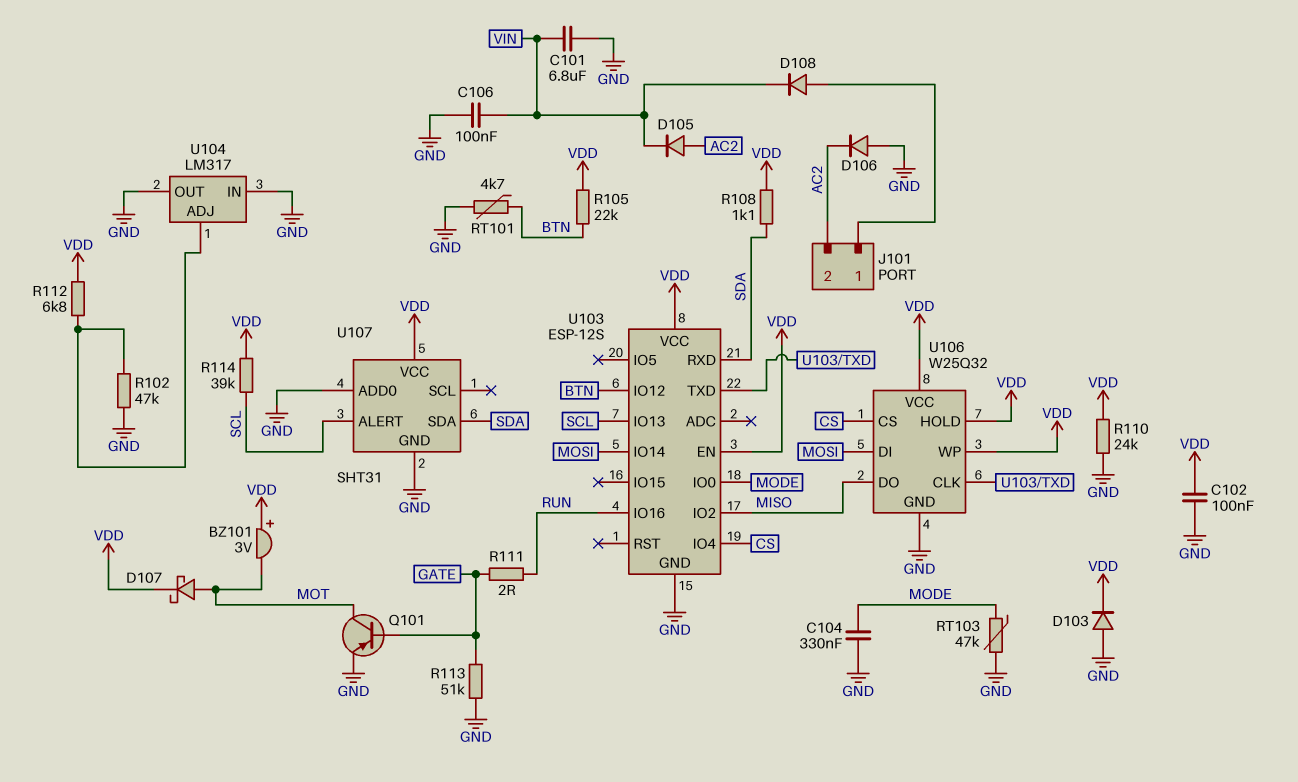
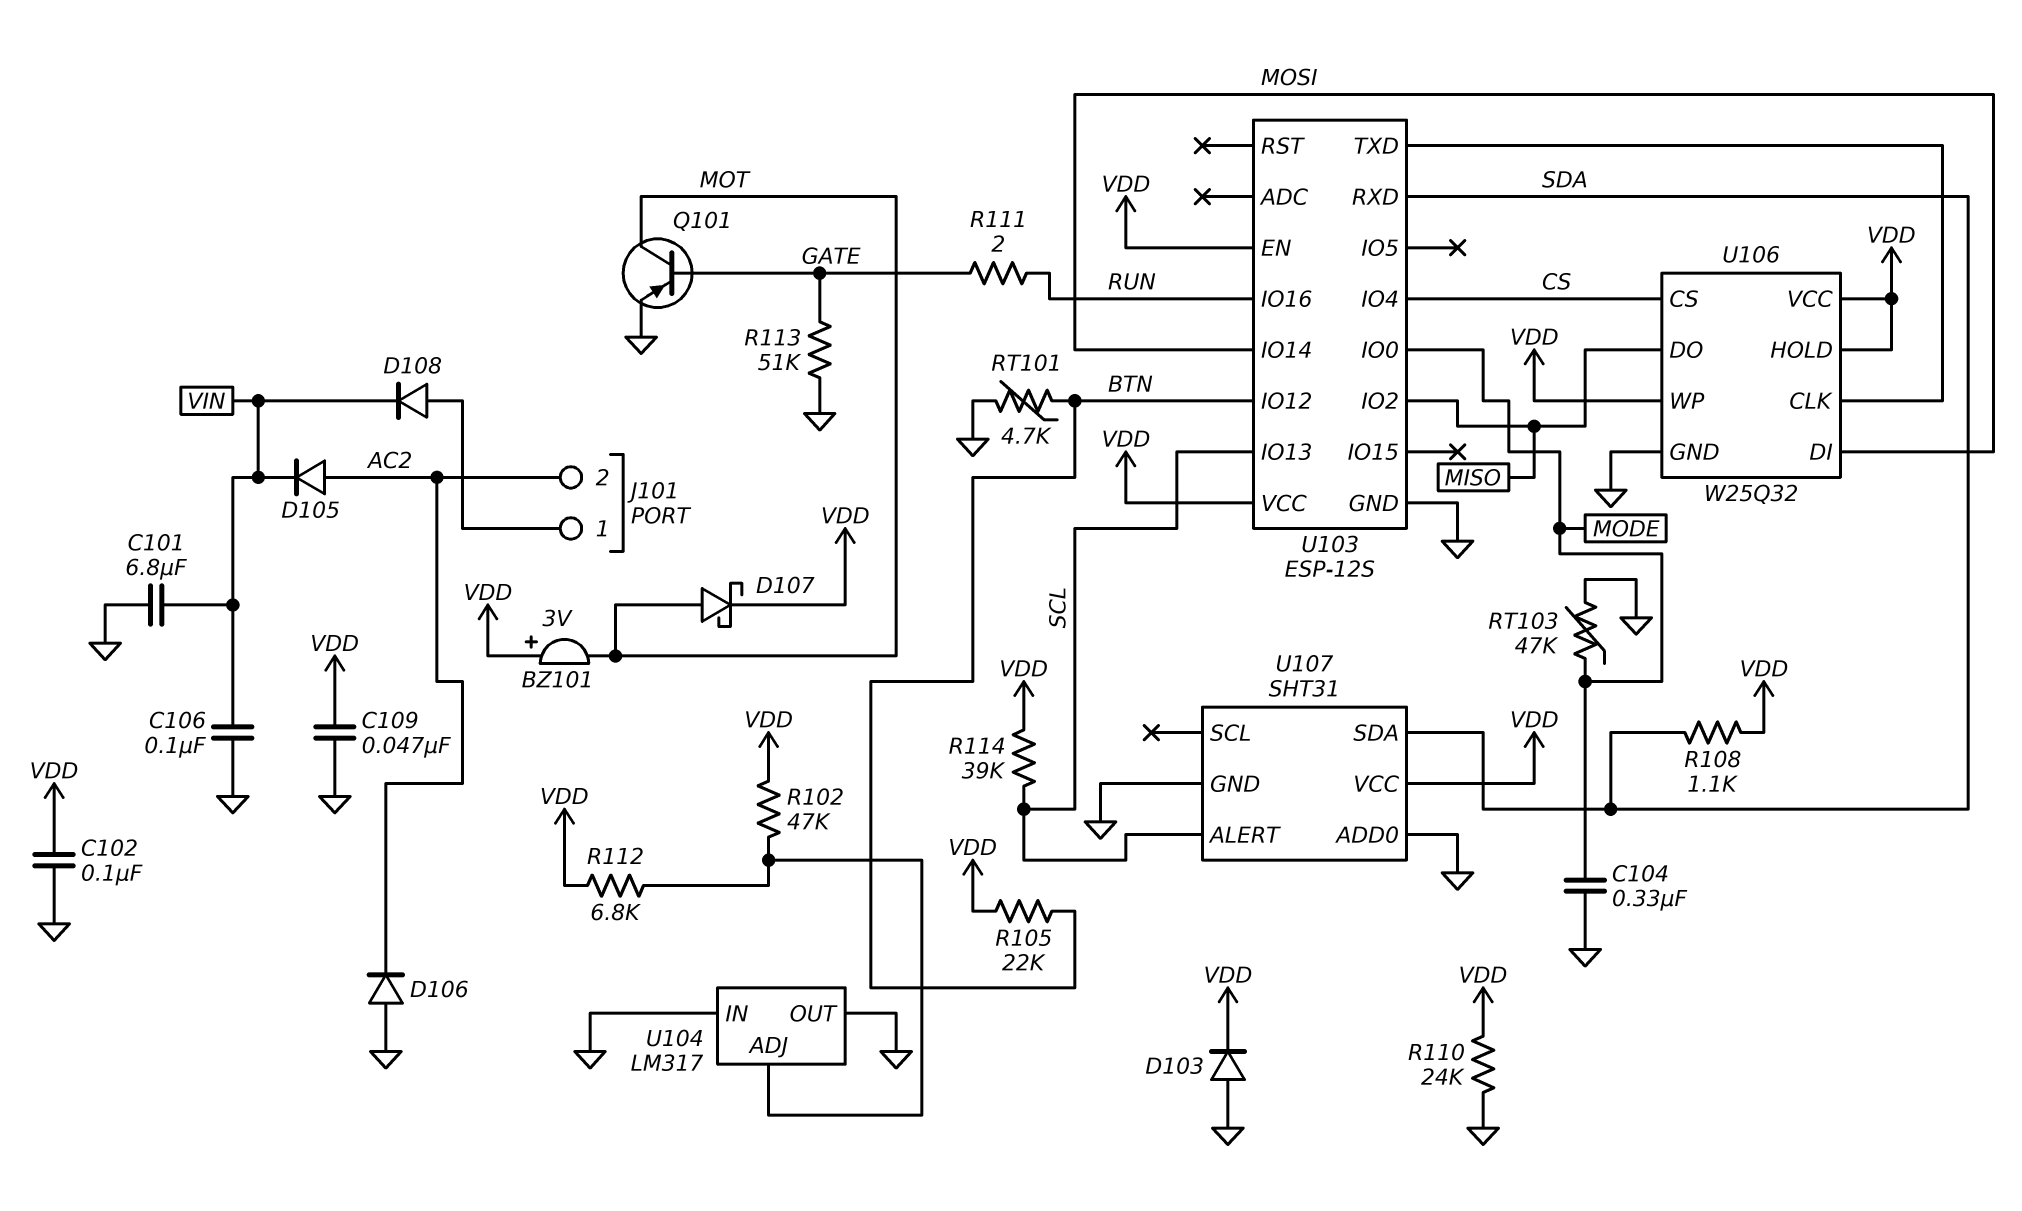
C109: none -> 47nF (GND, VDD)
R102: 47k (GND, U104/ADJ) -> 47k (U104/ADJ, VDD)

